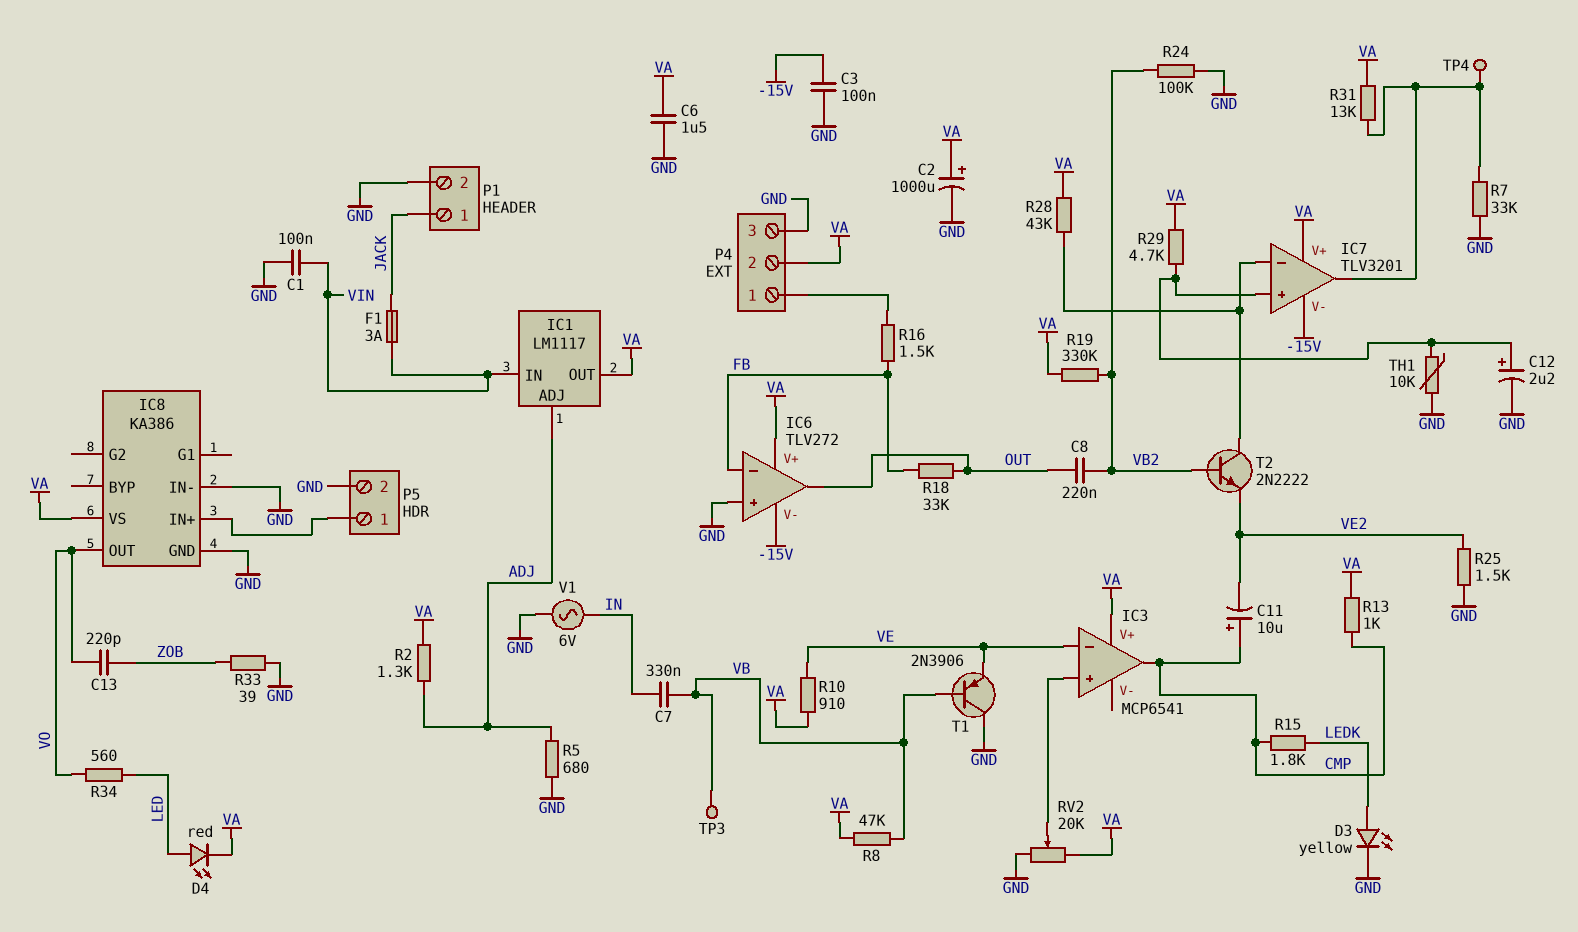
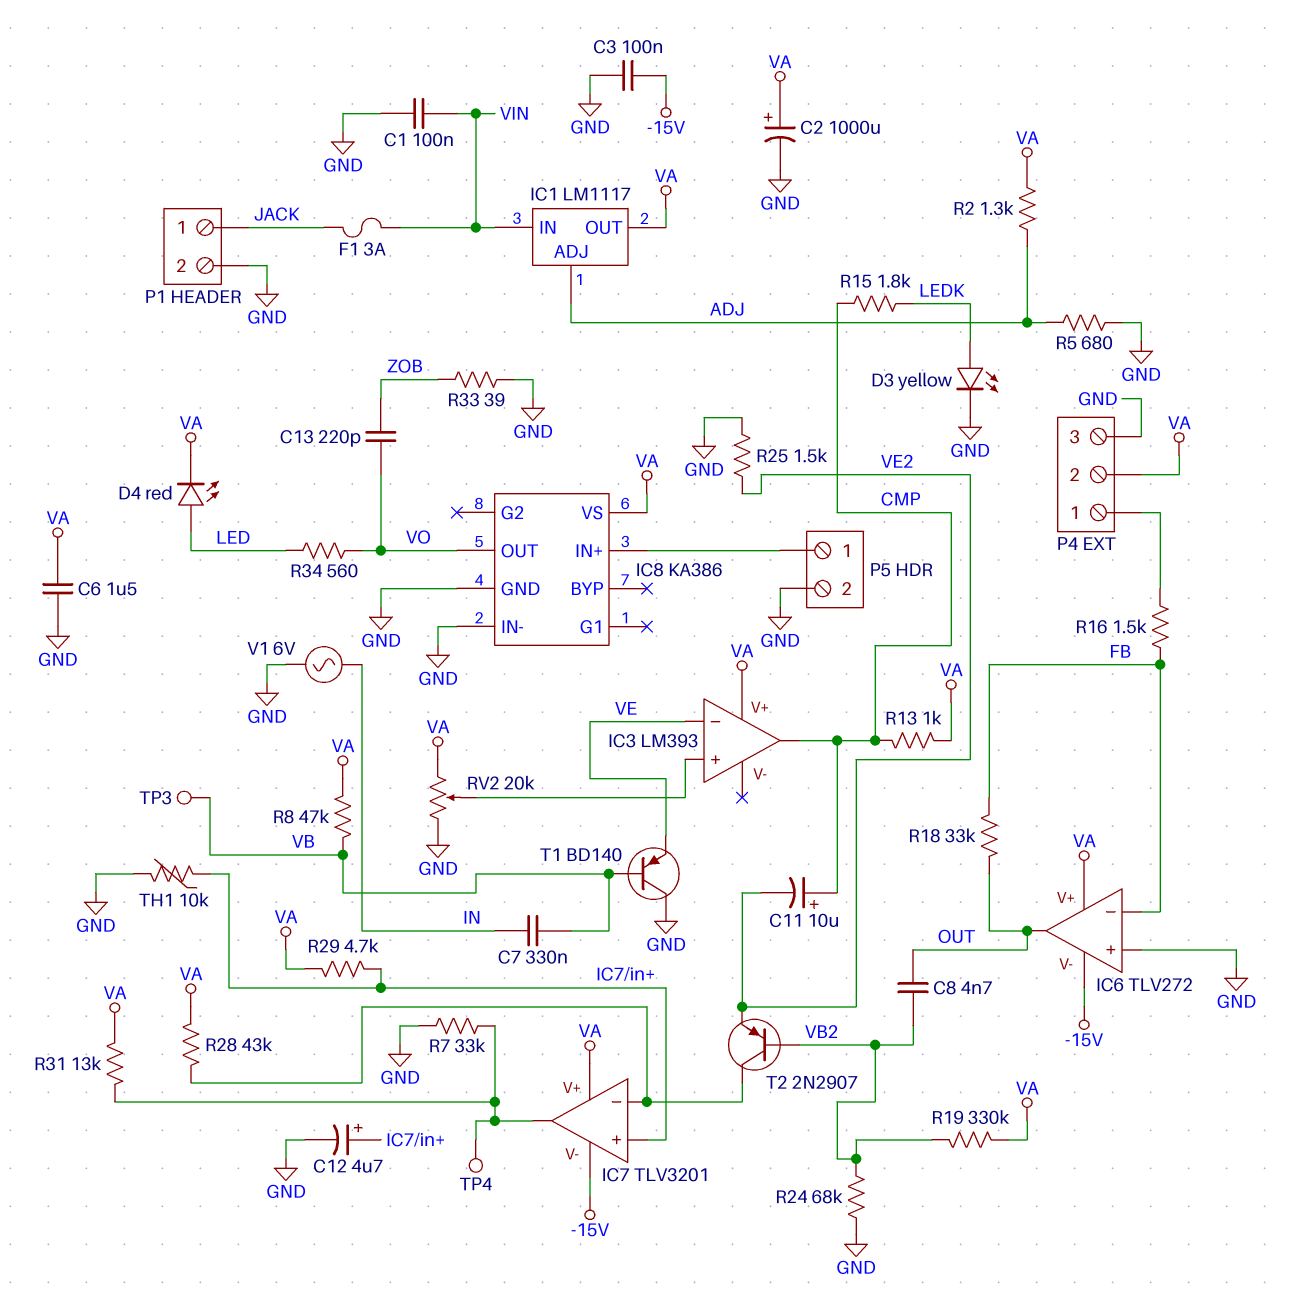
C8: 220nF (OUT, VB2) -> 4.7nF (OUT, VB2)
C12: 2.2uF (plus IC7/in+, minus GND) -> 4.7uF (plus IC7/in+, minus GND)
IC3: MCP6541 -> LM393
R10: 910 (VA, VE) -> none
R24: 100k (GND, VB2) -> 68k (GND, VB2)
T1: PNP 2N3906 (B VB, C GND, E VE) -> PNP BD140 (B VB, C GND, E VE)
T2: NPN 2N2222 (B VB2, C IC7/in-, E VE2) -> PNP 2N2907 (B VB2, C IC7/in-, E VE2)

